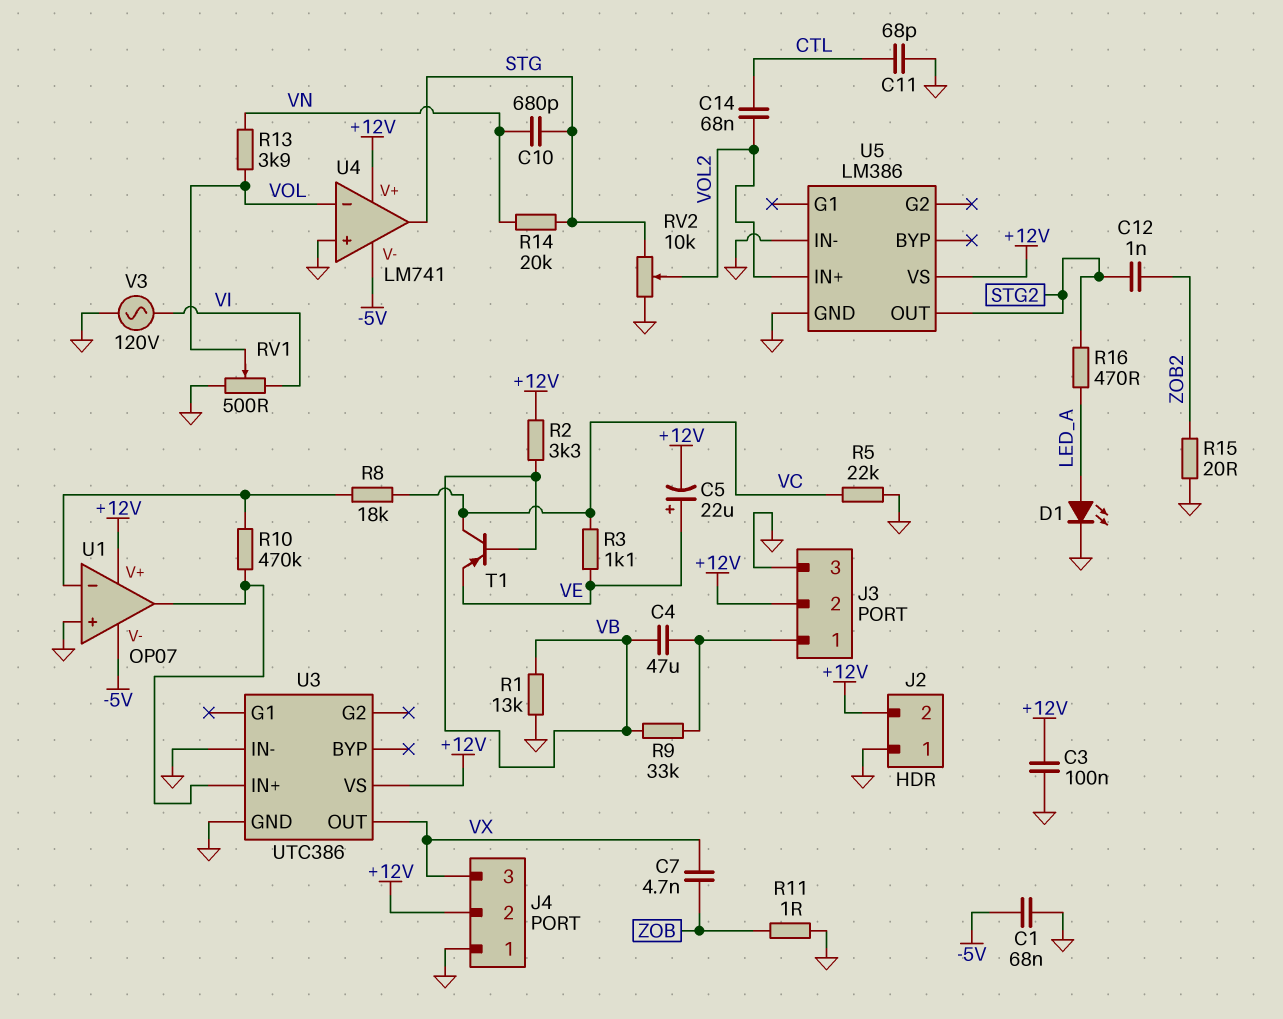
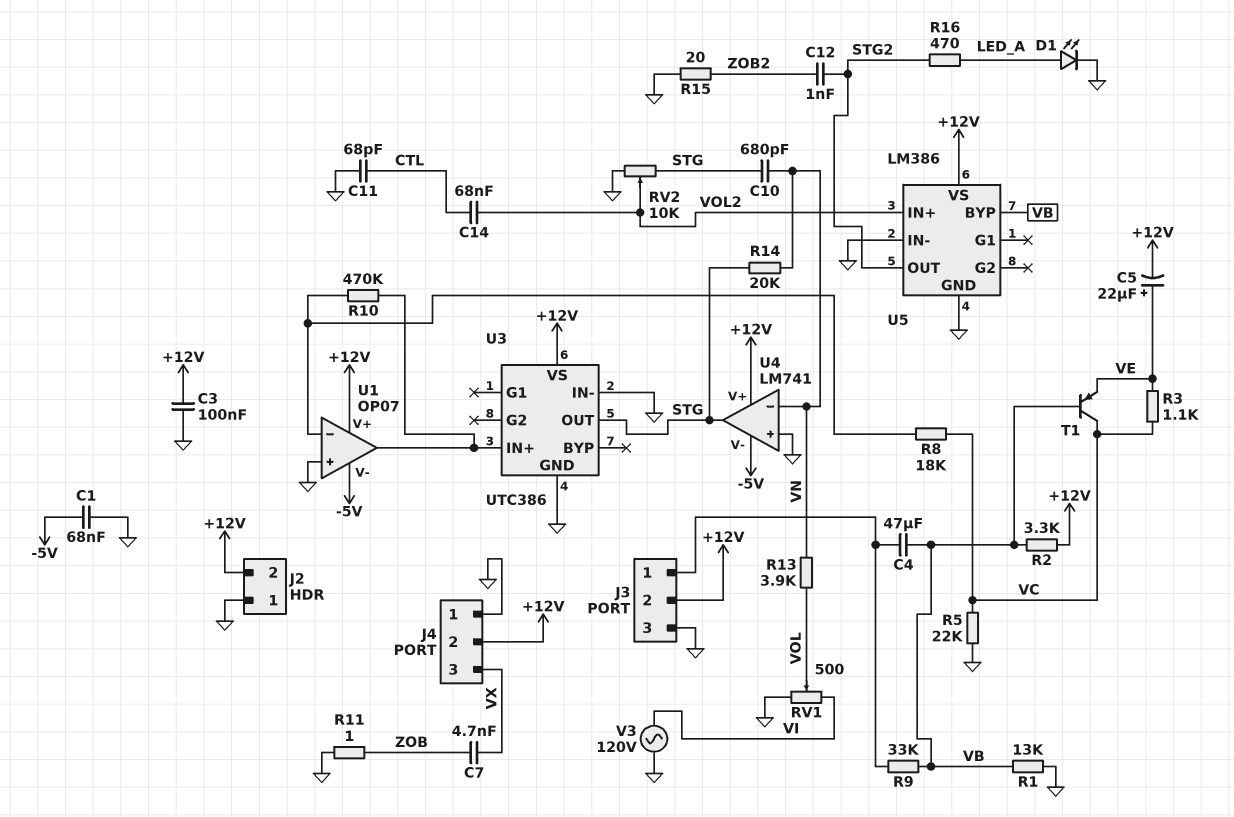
U3 pin OUT: VX -> STG
U4 pin in-: VOL -> VN
U5 pin BYP: none -> VB

